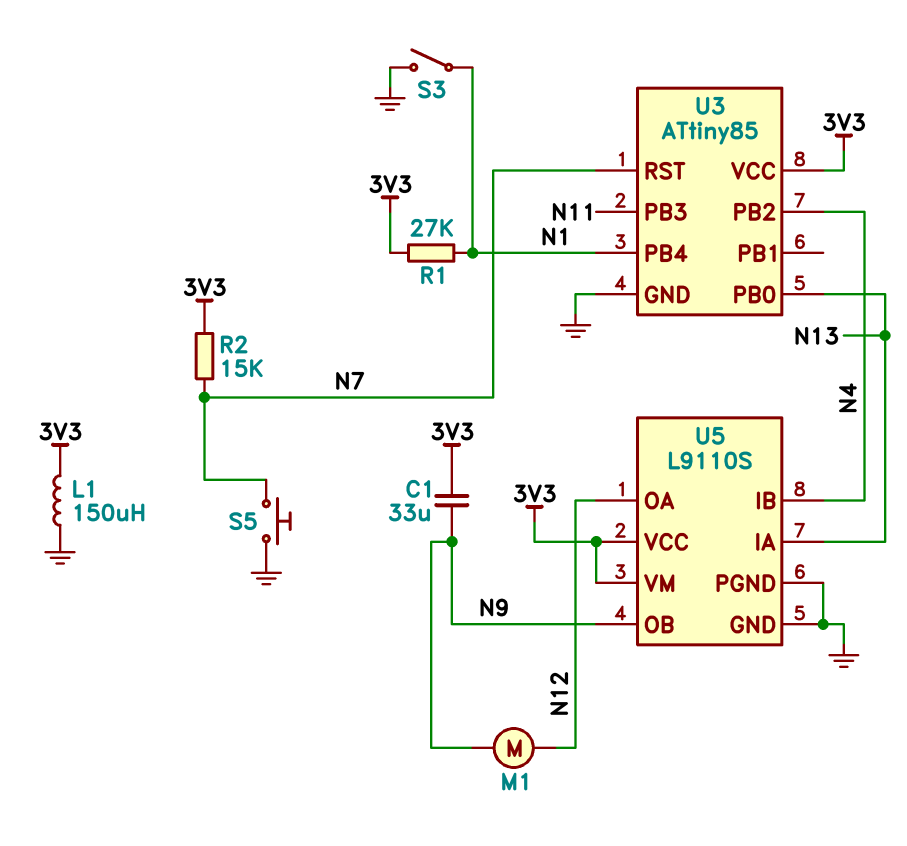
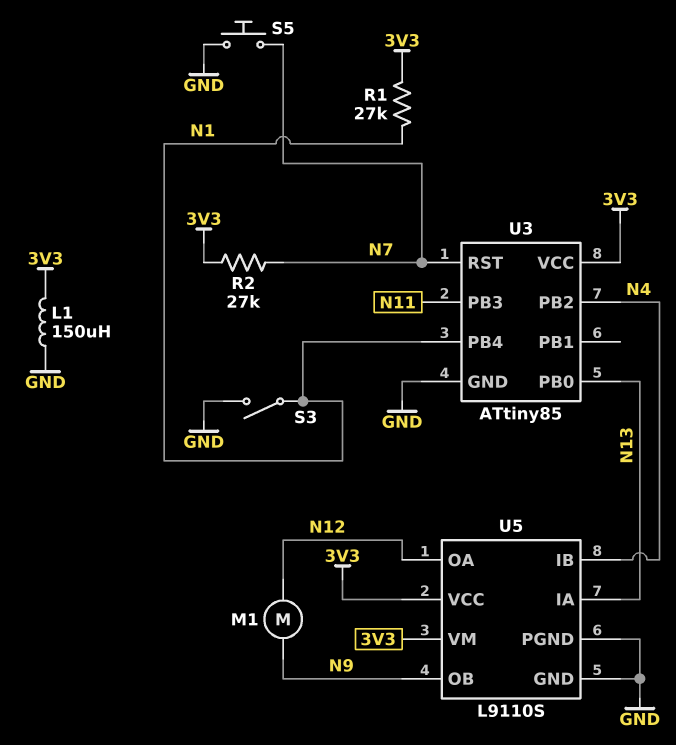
C1: 33uF (3V3, N9) -> none
R2: 15k (3V3, N7) -> 27k (3V3, N7)

